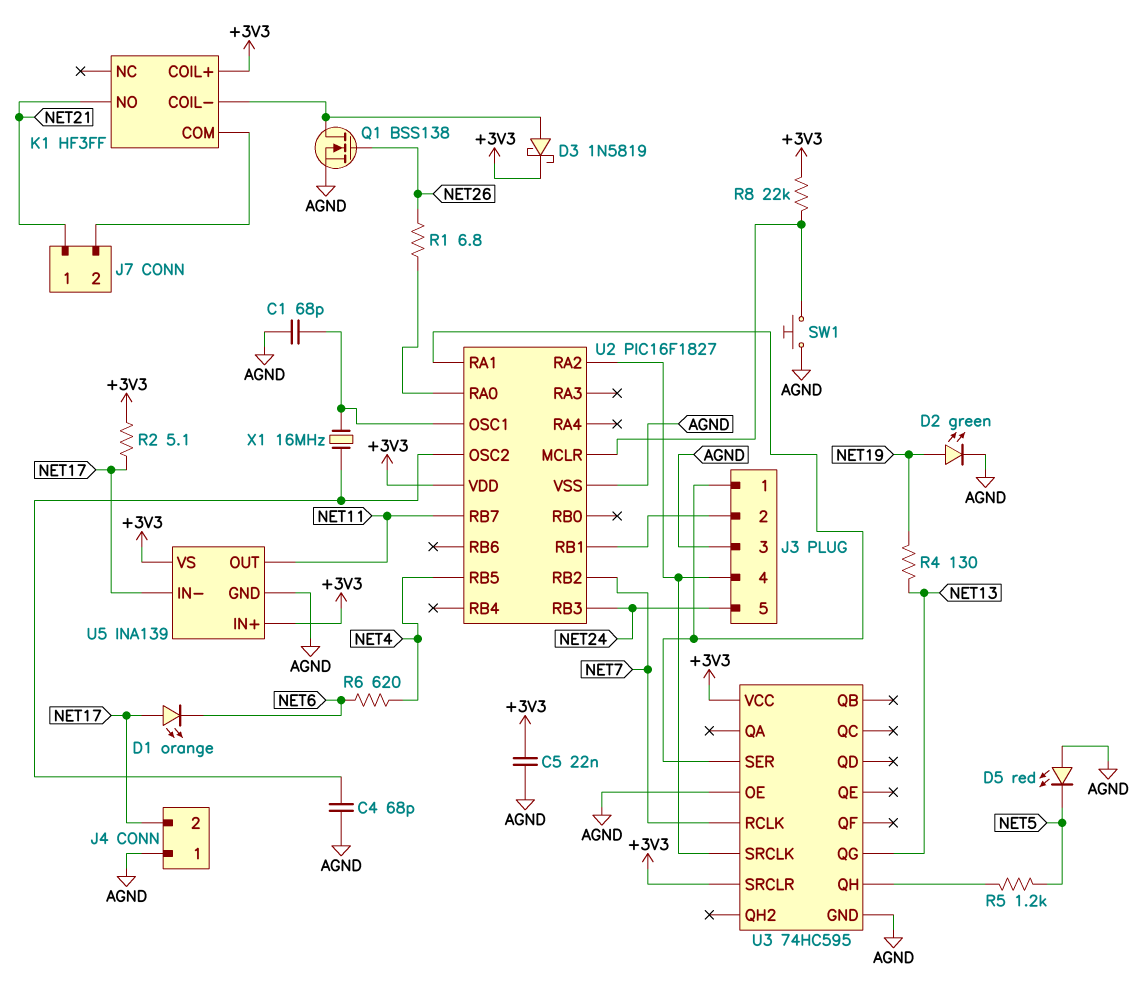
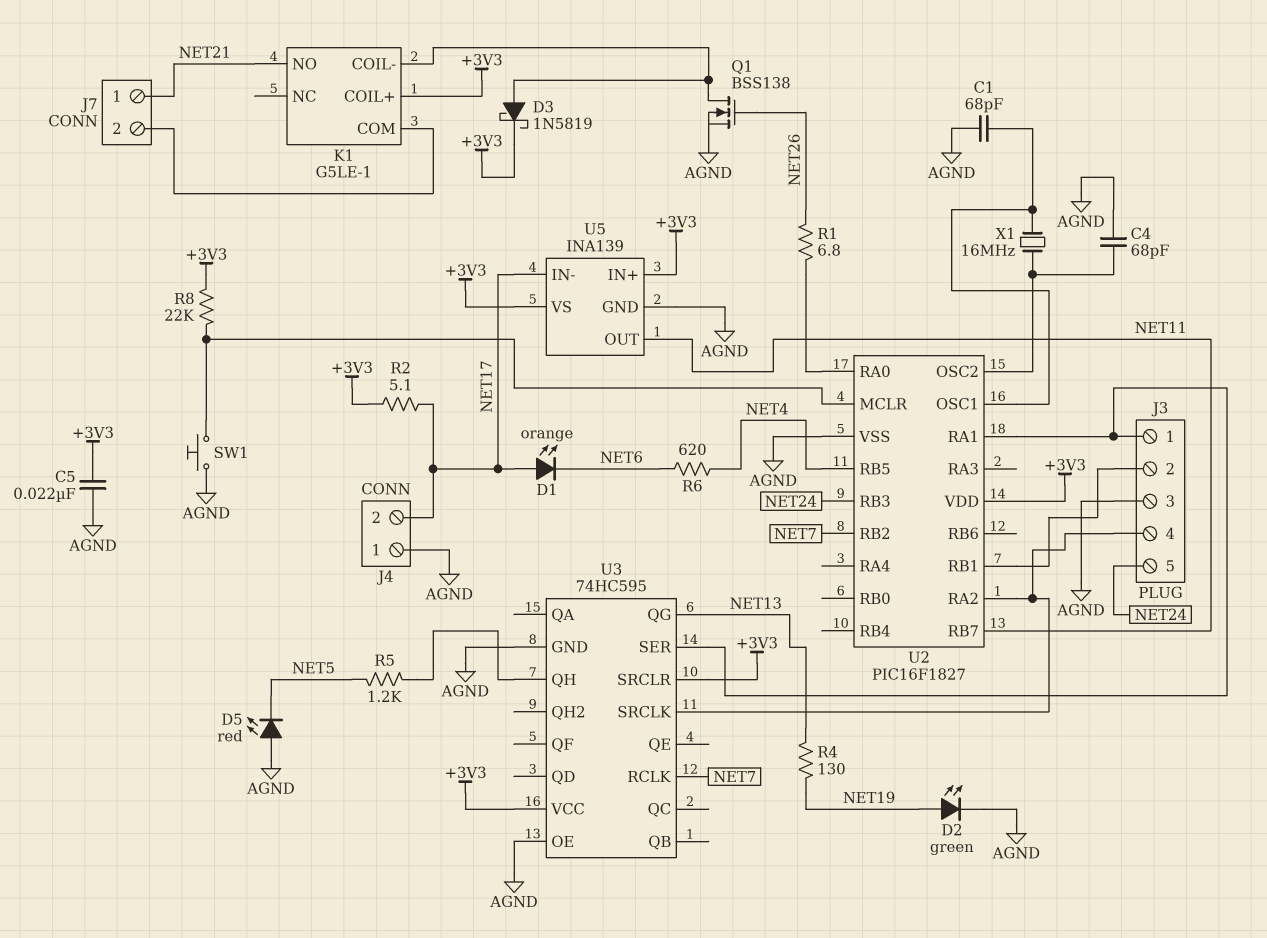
K1: HF3FF -> G5LE-1

